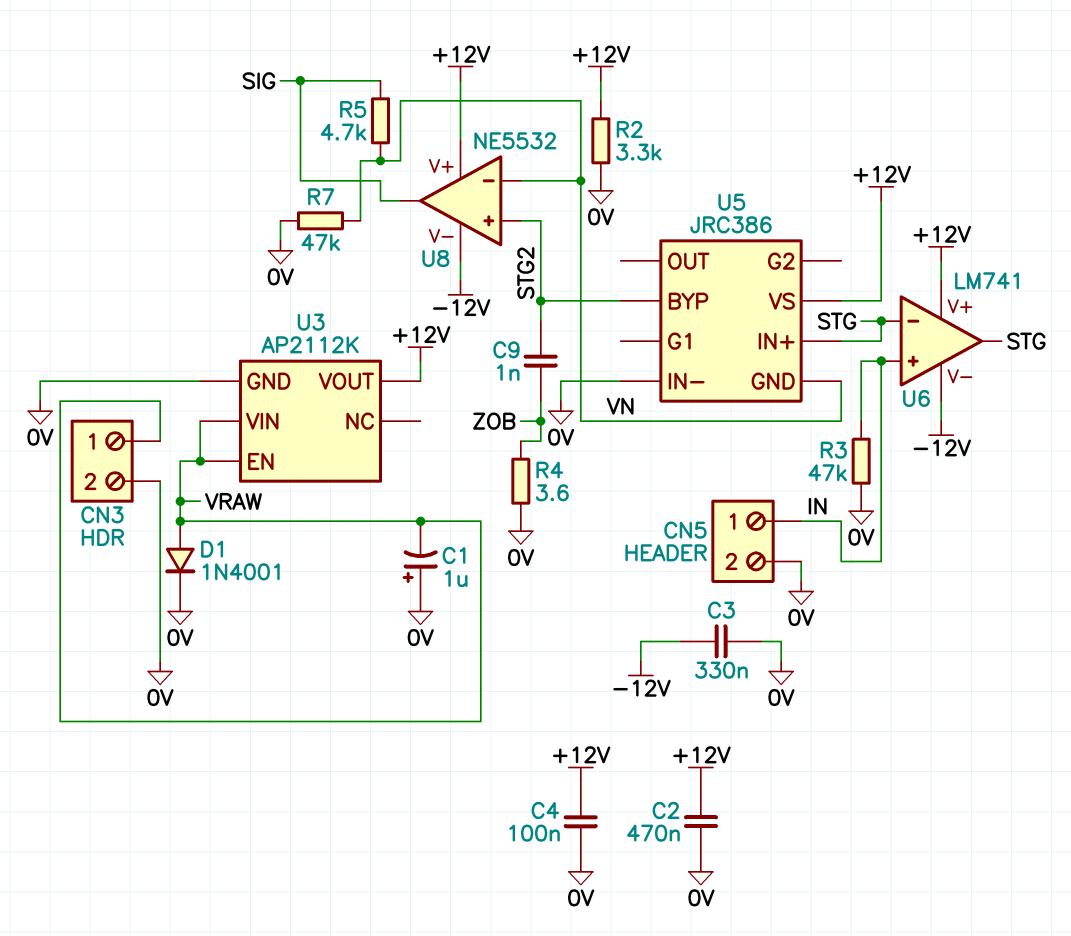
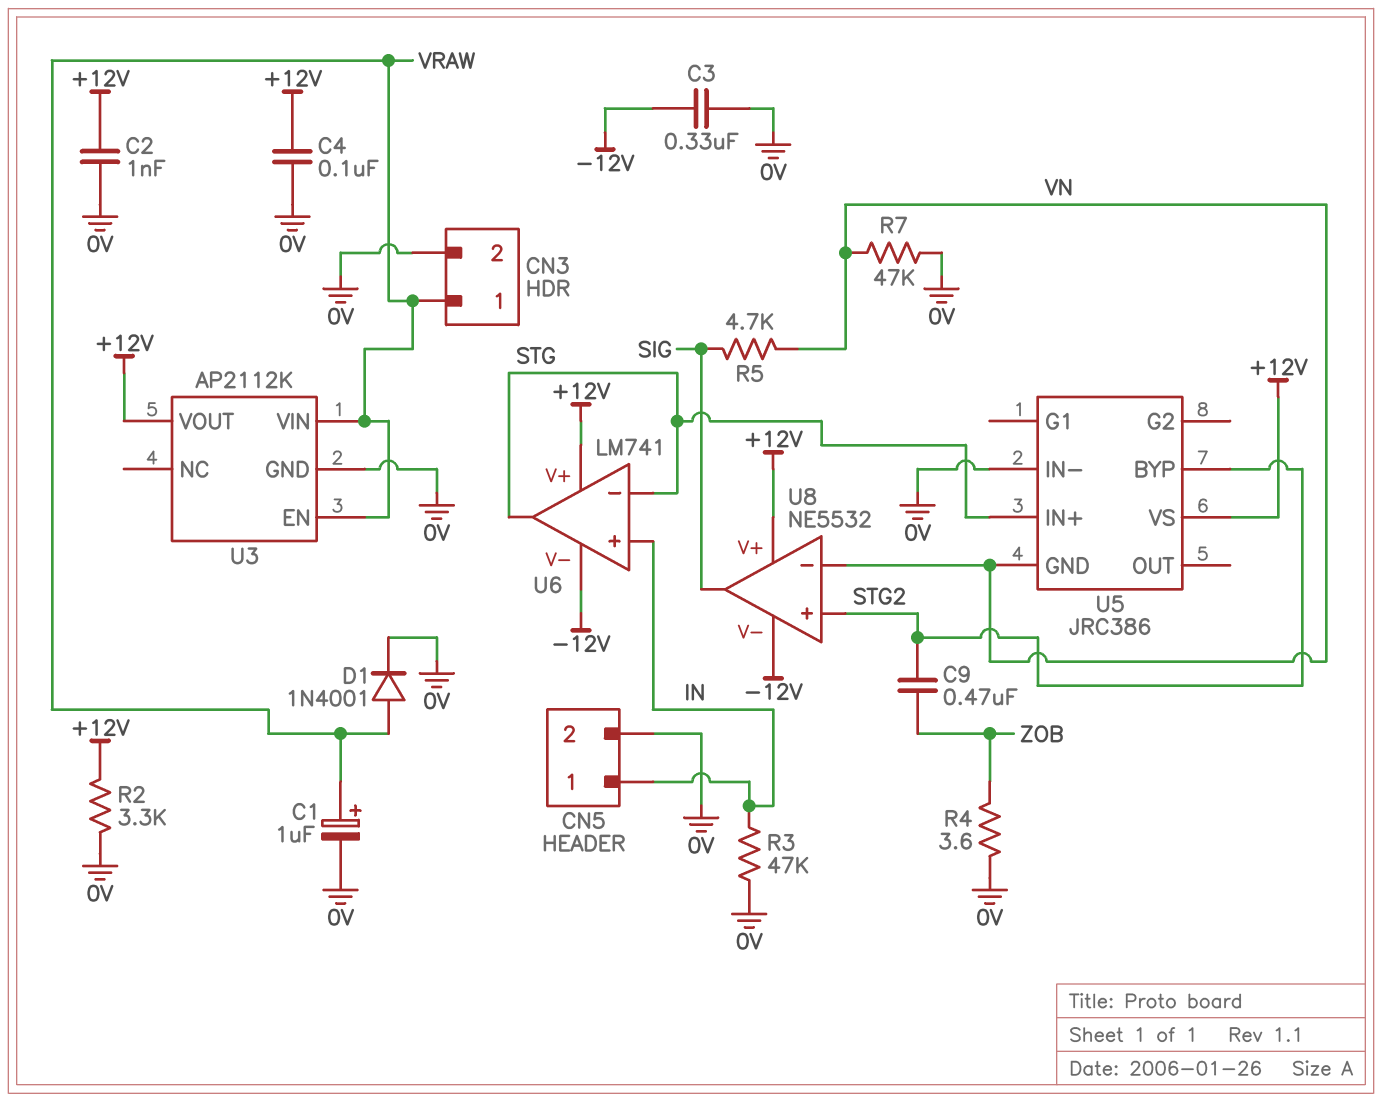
C1: 1uF (plus 0V, minus VRAW) -> 1uF (plus VRAW, minus 0V)
C2: 470nF (+12V, 0V) -> 1nF (+12V, 0V)
C9: 1nF (STG2, ZOB) -> 470nF (STG2, ZOB)

